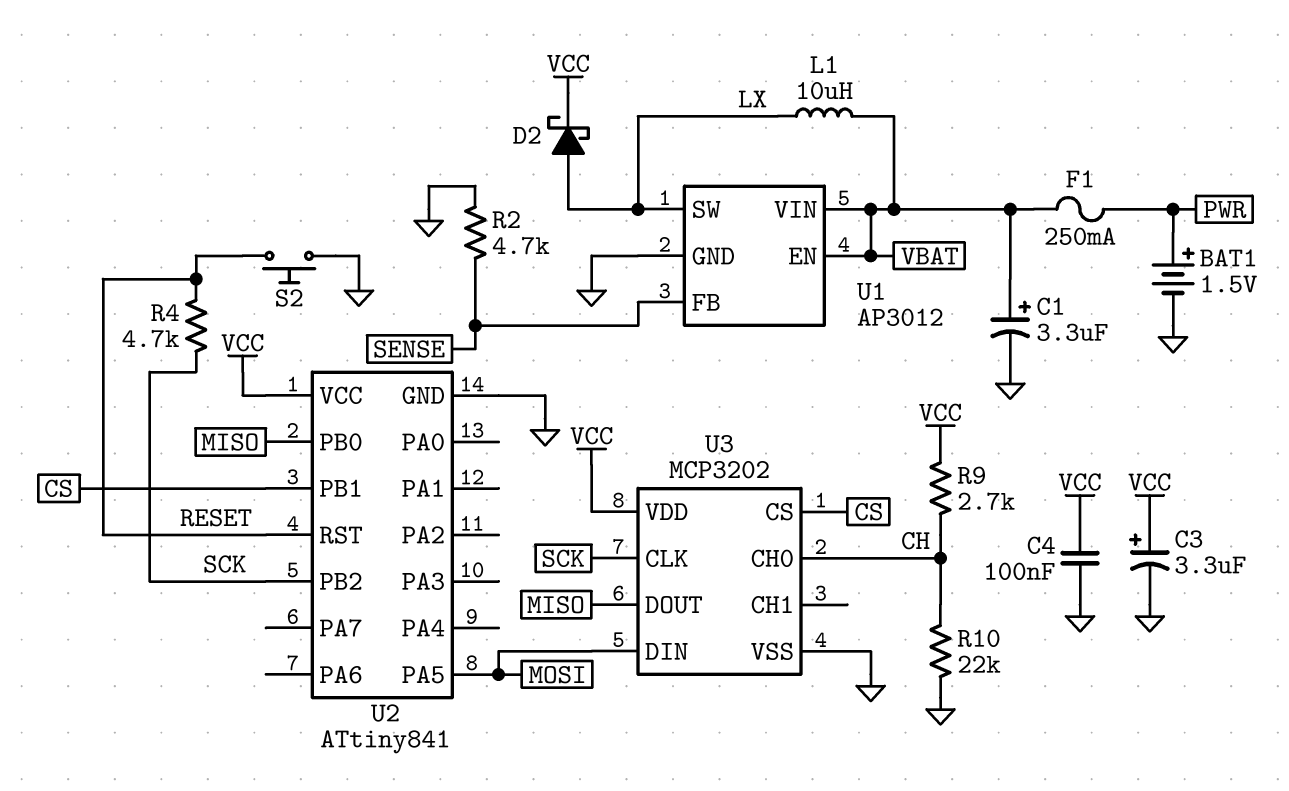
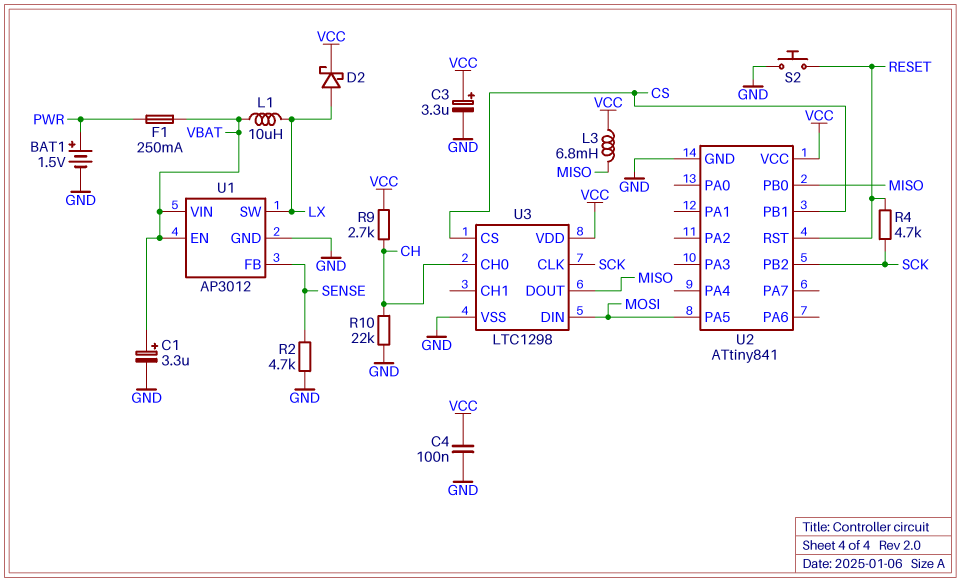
L3: none -> 6.8mH (MISO, VCC)
U3: MCP3202 -> LTC1298

